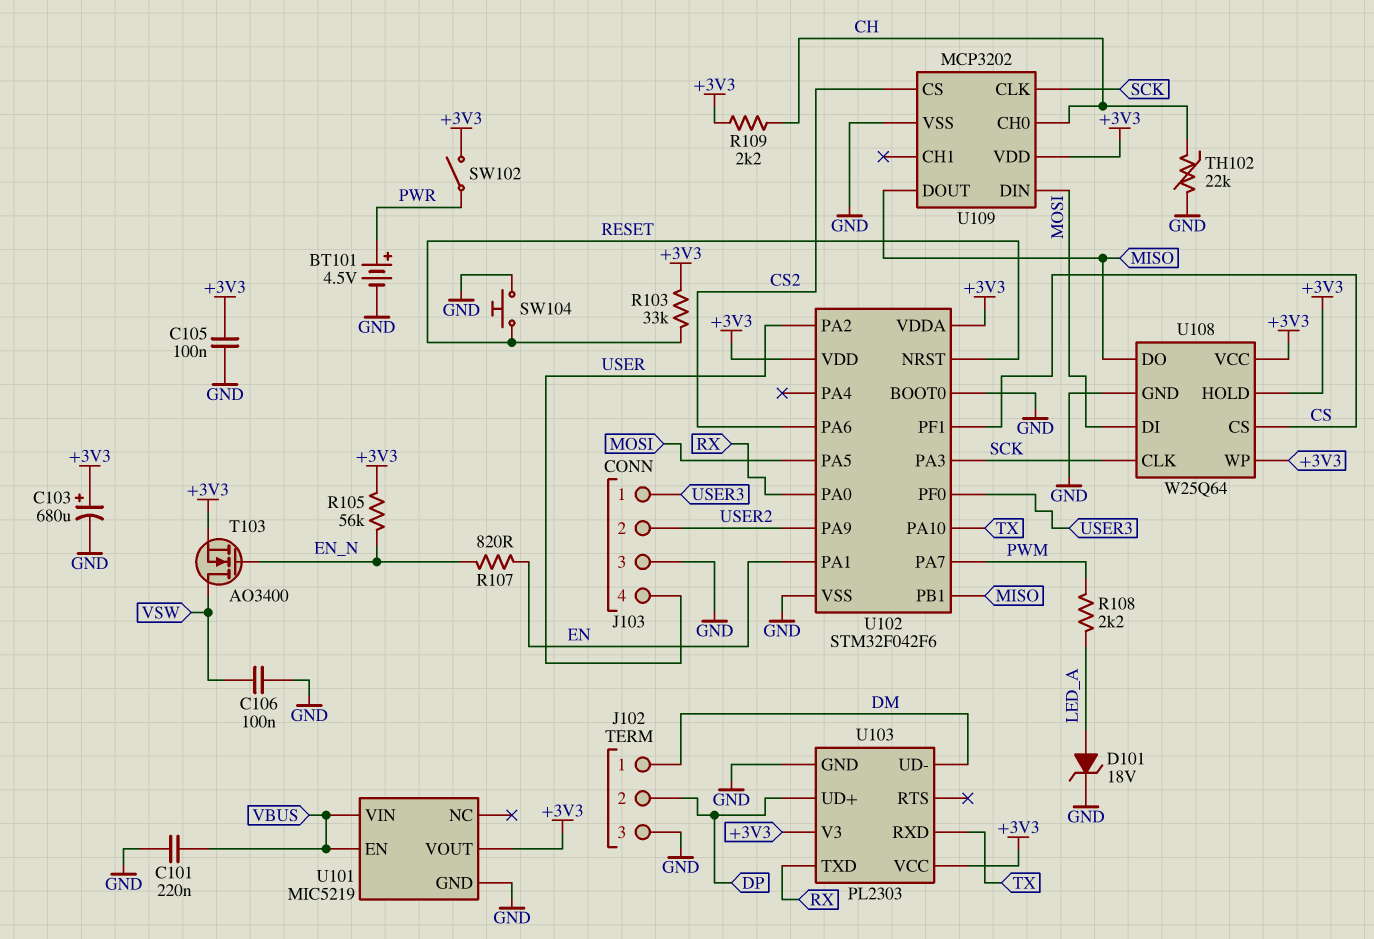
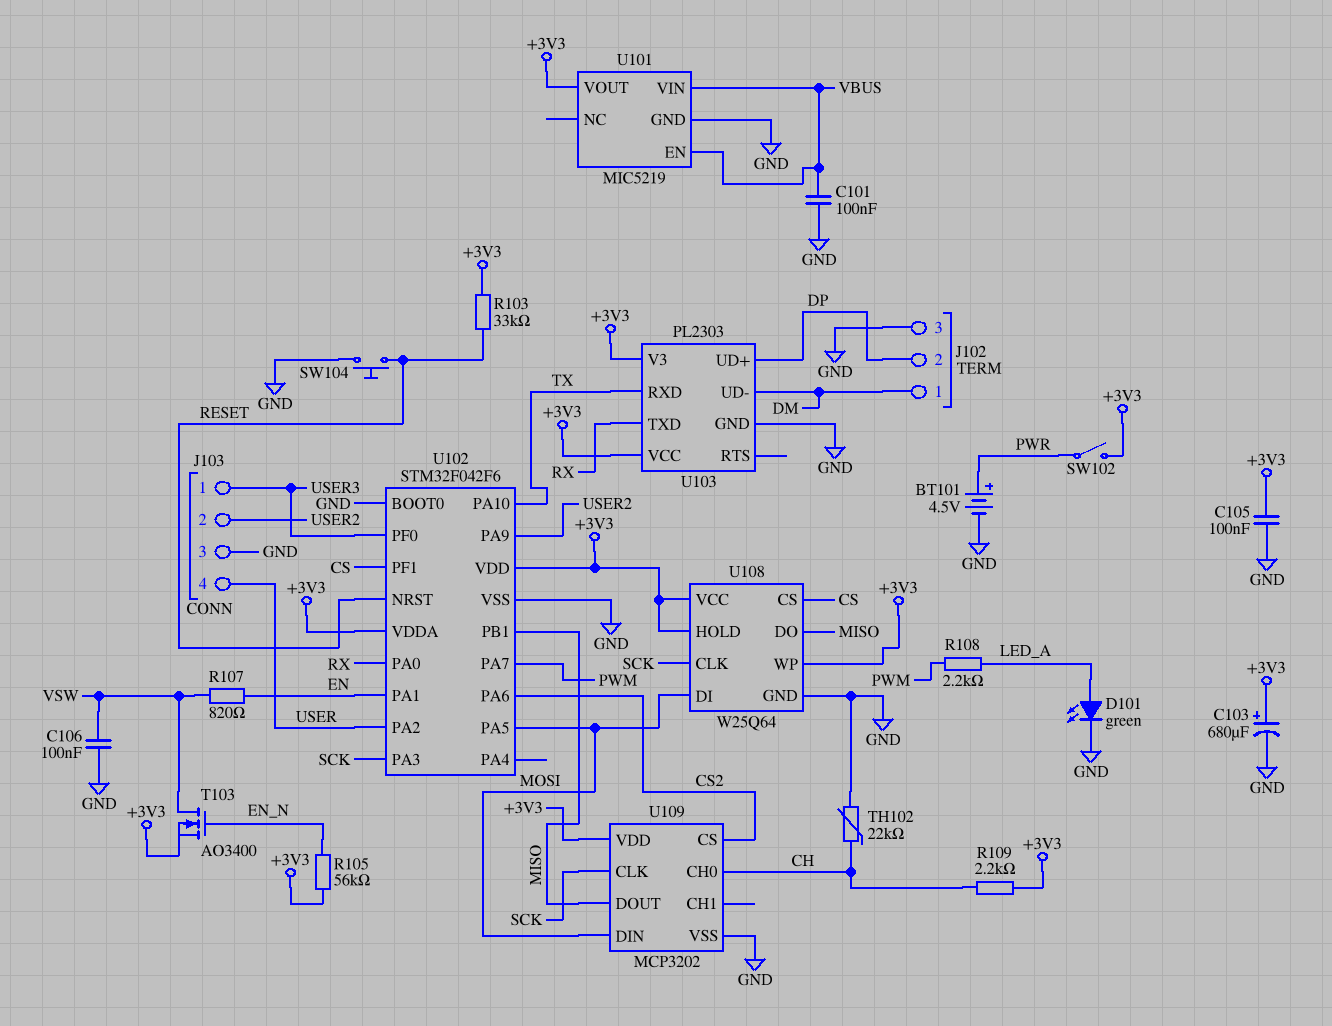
C101: 220nF (GND, VBUS) -> 100nF (GND, VBUS)
D101: zener 18V (A LED_A, K GND) -> LED green (A LED_A, K GND)
R107: 820 (EN, EN_N) -> 820 (EN, VSW)

